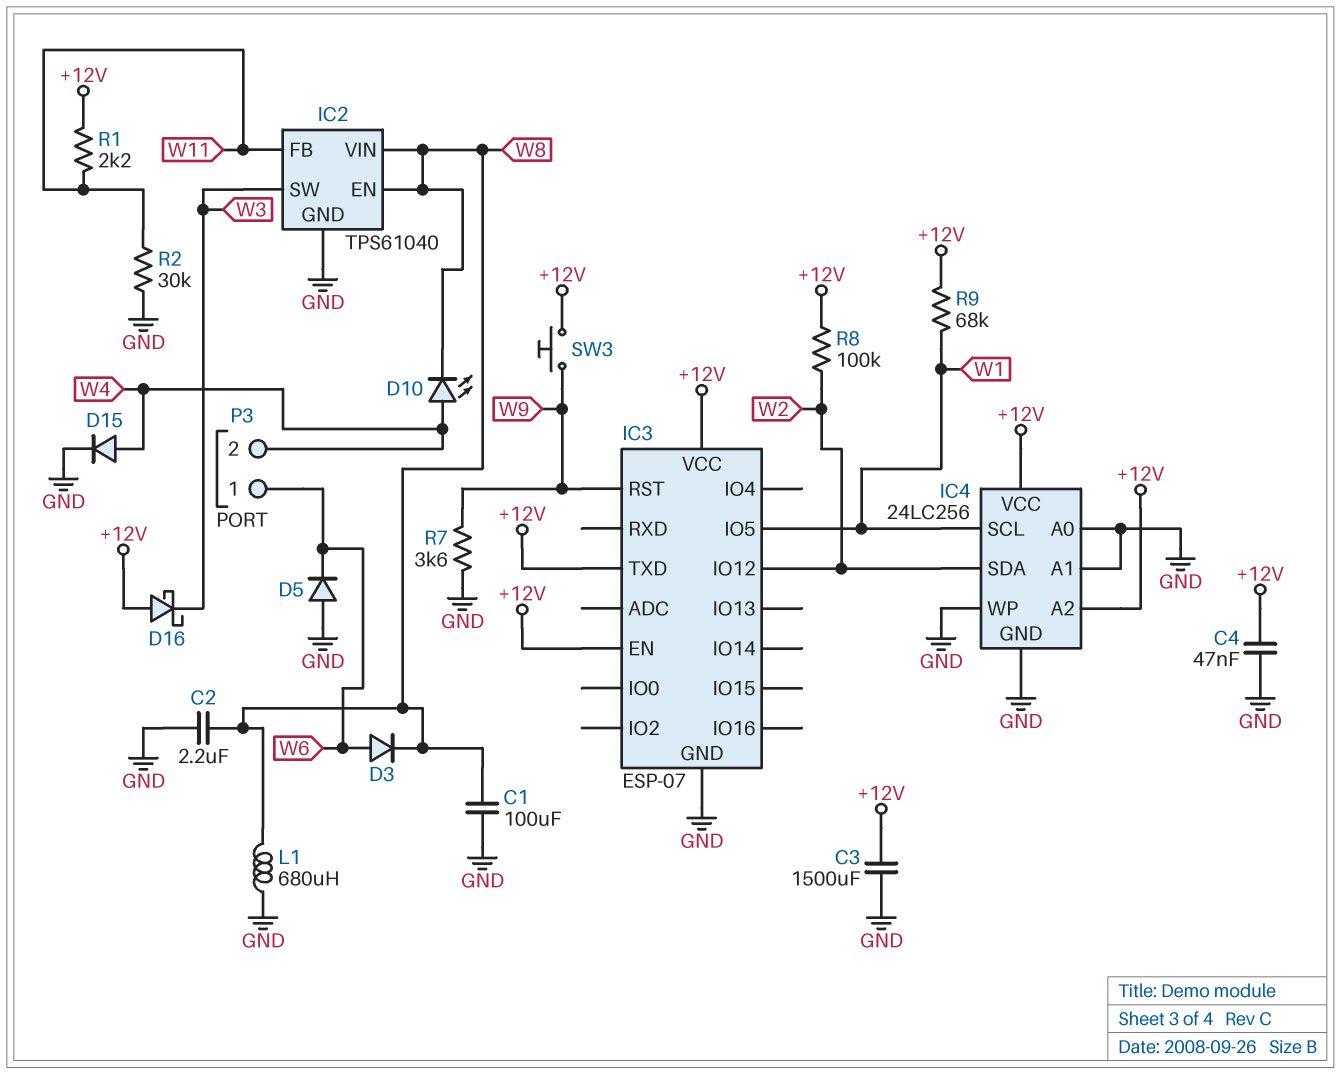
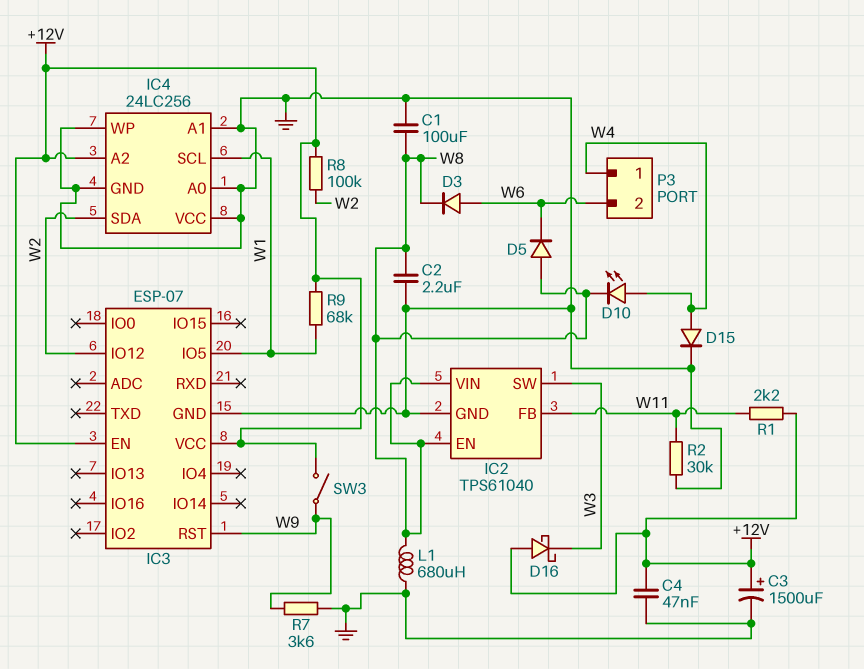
C3: 1500uF (+12V, GND) -> 1500uF (plus +12V, minus GND)
D5: diode (A GND, K W6) -> diode (A W8, K W6)
IC3 pin TXD: +12V -> none
IC4 pin VCC: +12V -> GND
P3 pin 1: W6 -> W4
P3 pin 2: W4 -> W6
SW3: button (+12V, W9) -> switch (+12V, W9)

